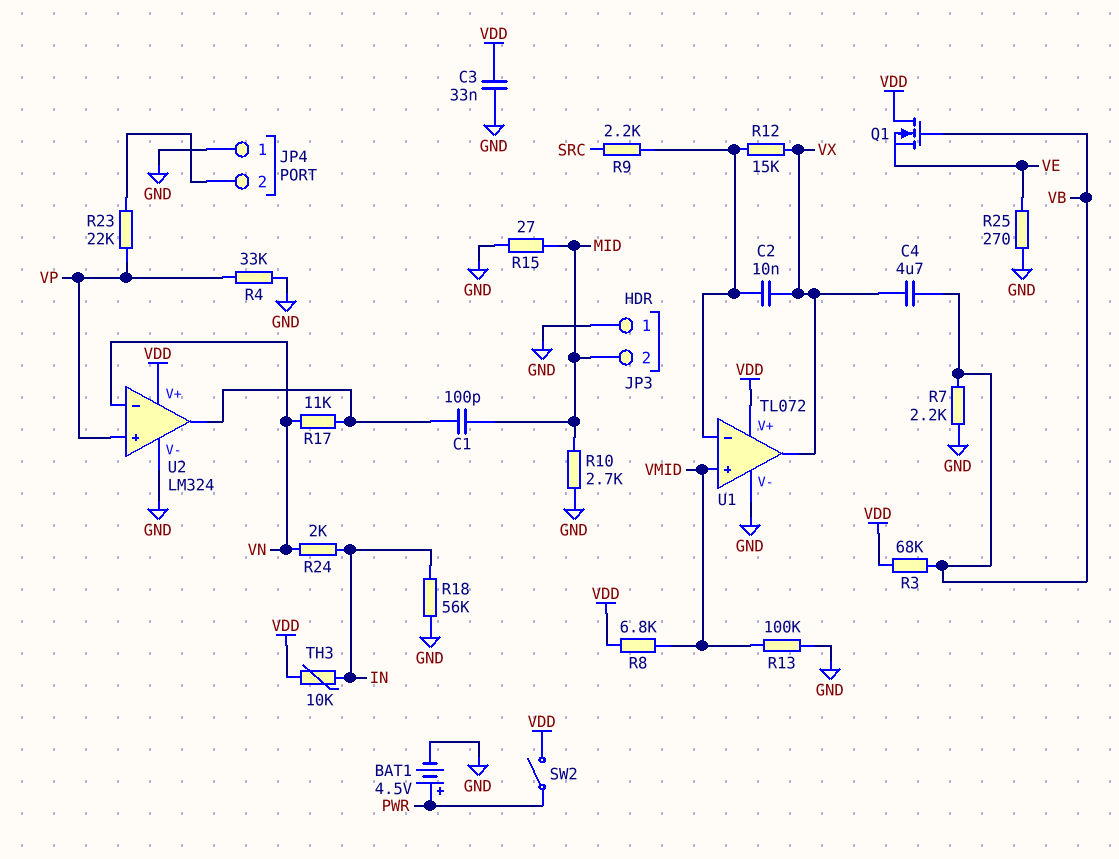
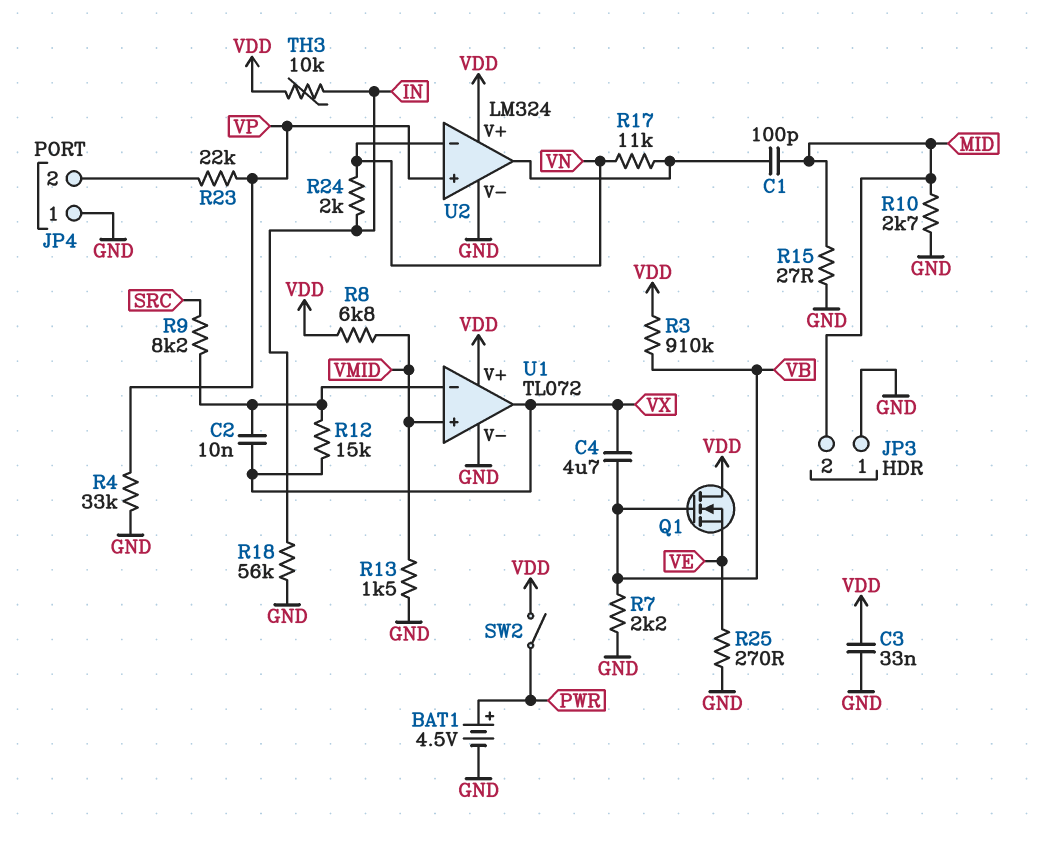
R3: 68k (VB, VDD) -> 910k (VB, VDD)
R9: 2.2k (SRC, U1/in-) -> 8.2k (SRC, U1/in-)
R13: 100k (GND, VMID) -> 1.5k (GND, VMID)

